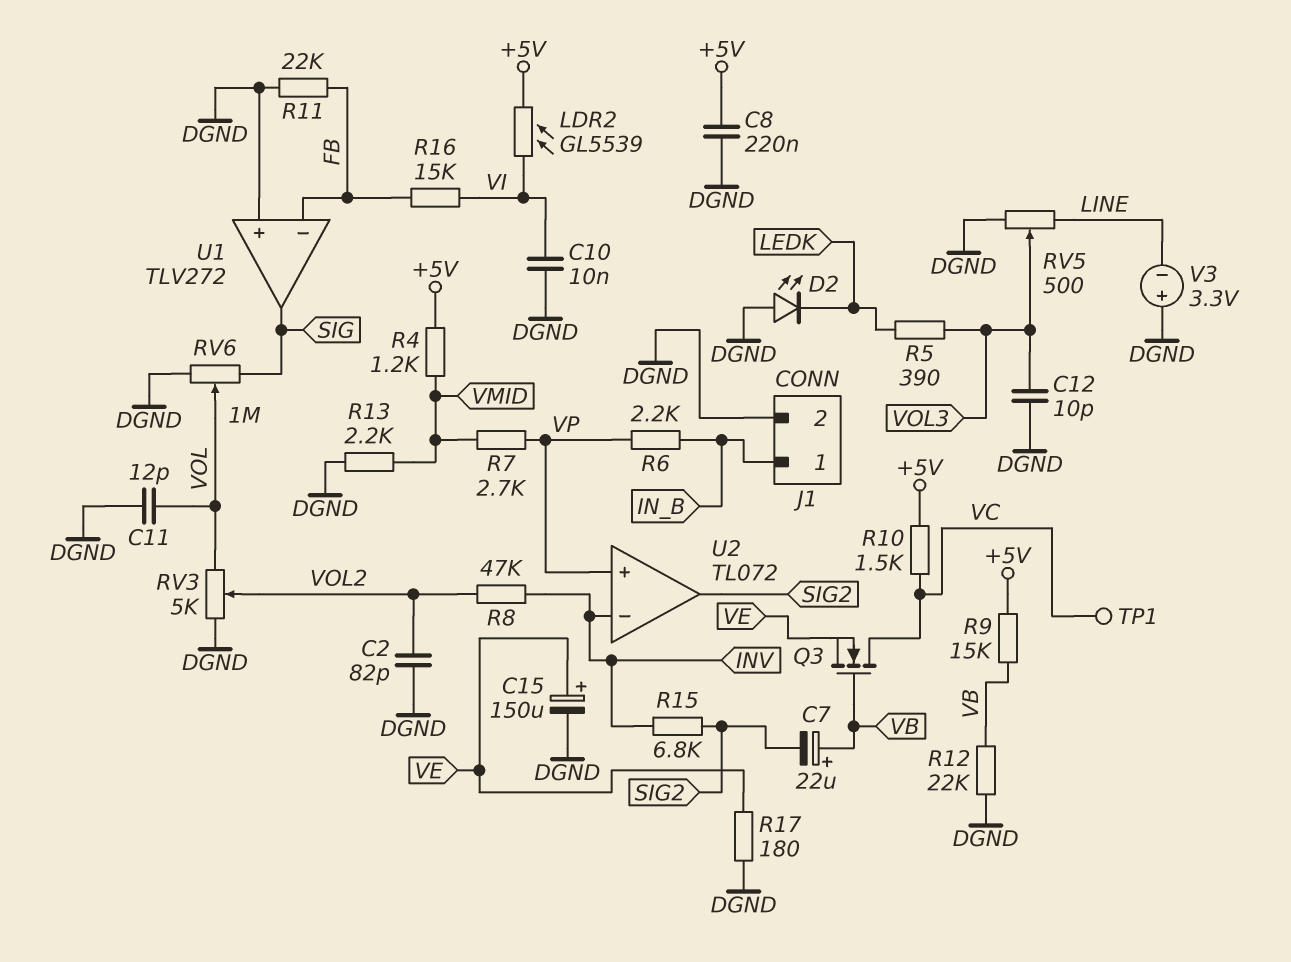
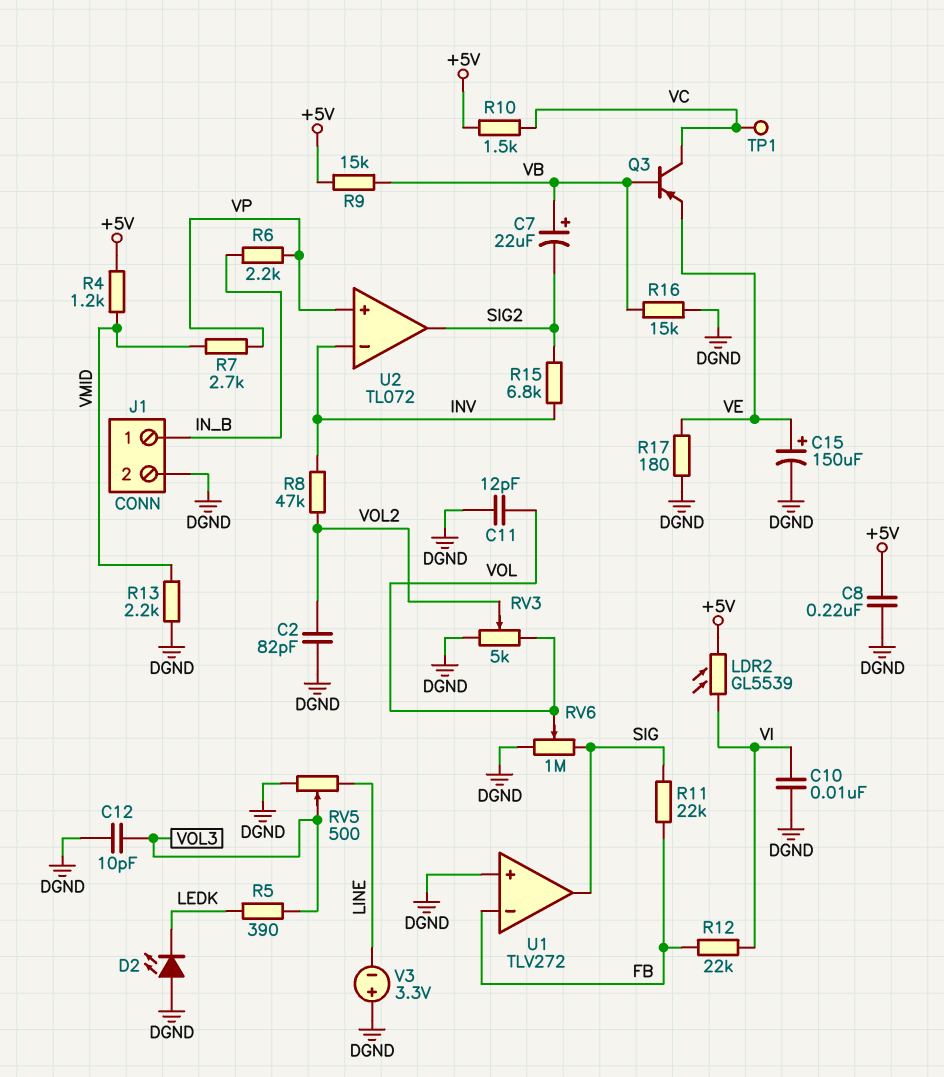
Q3: NMOS (G VB, D VC, S VE) -> PNP (B VB, C VC, E VE)
R11: 22k (DGND, FB) -> 22k (FB, SIG)
R12: 22k (DGND, VB) -> 22k (FB, VI)
R16: 15k (FB, VI) -> 15k (DGND, VB)

